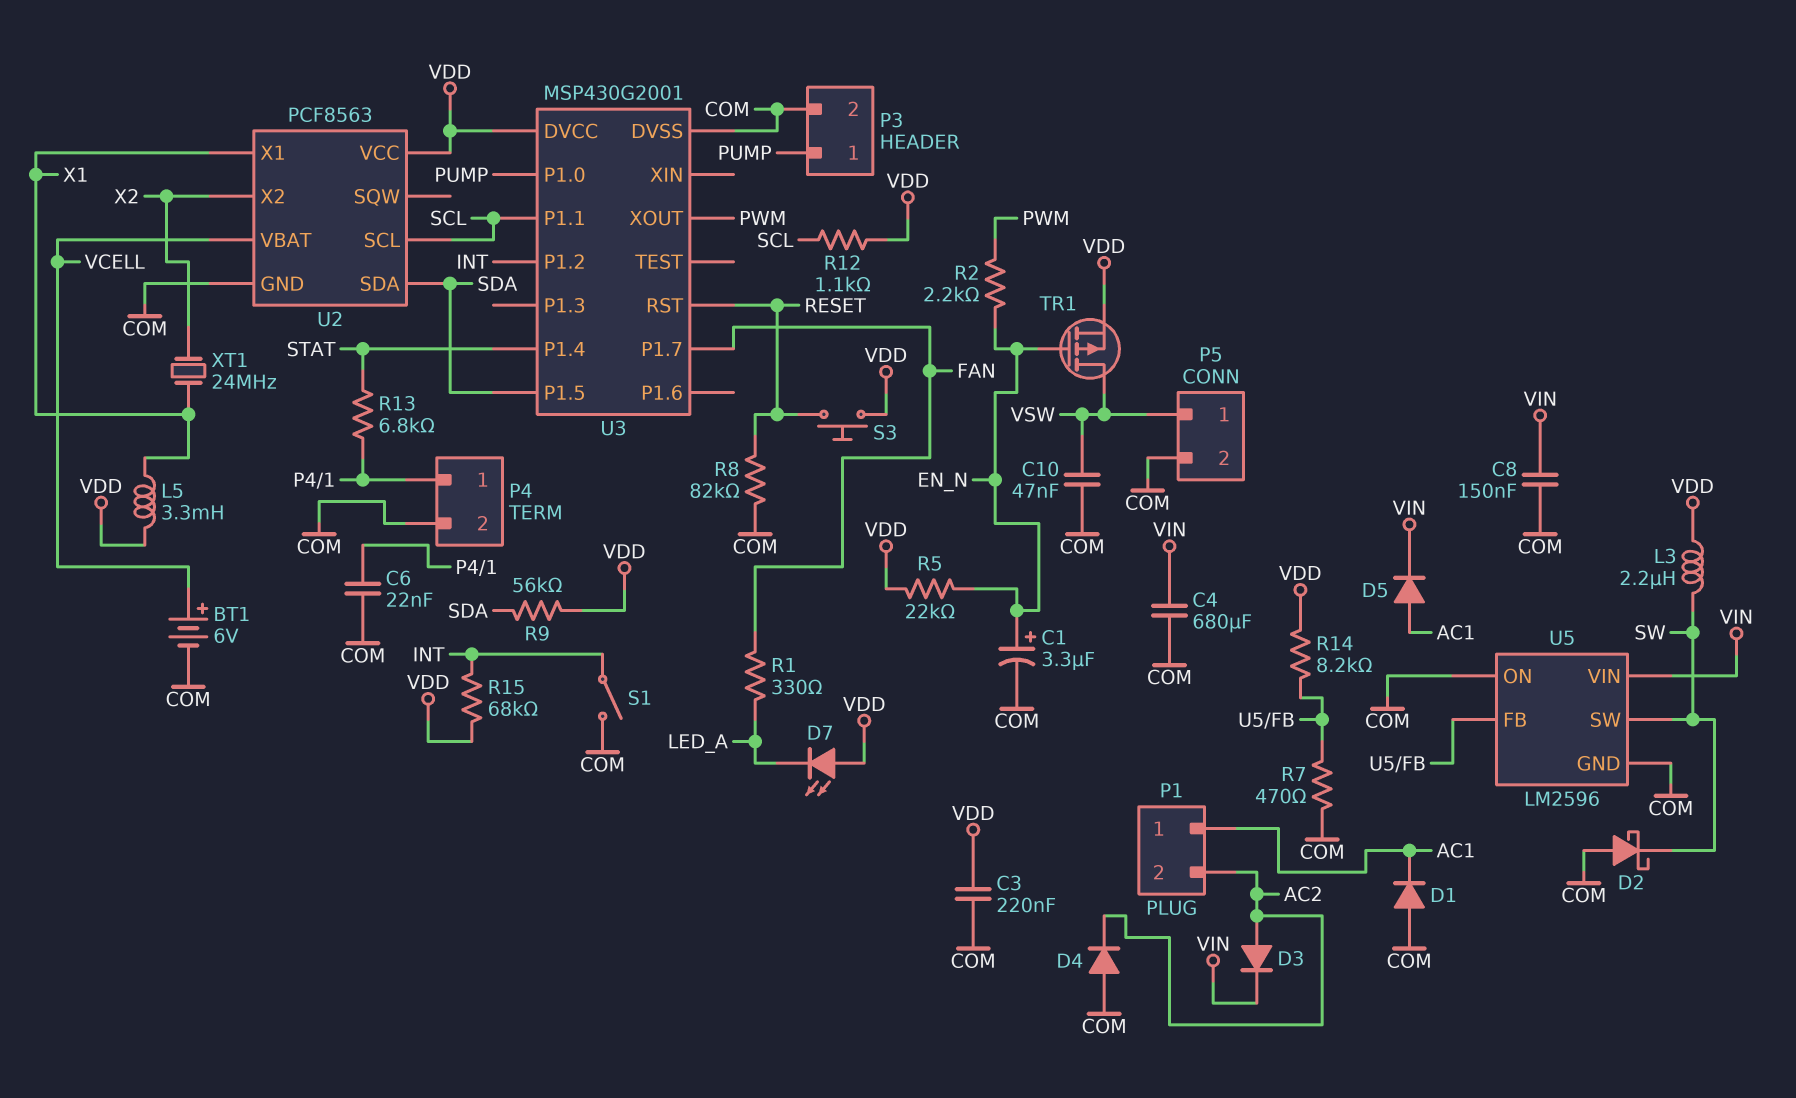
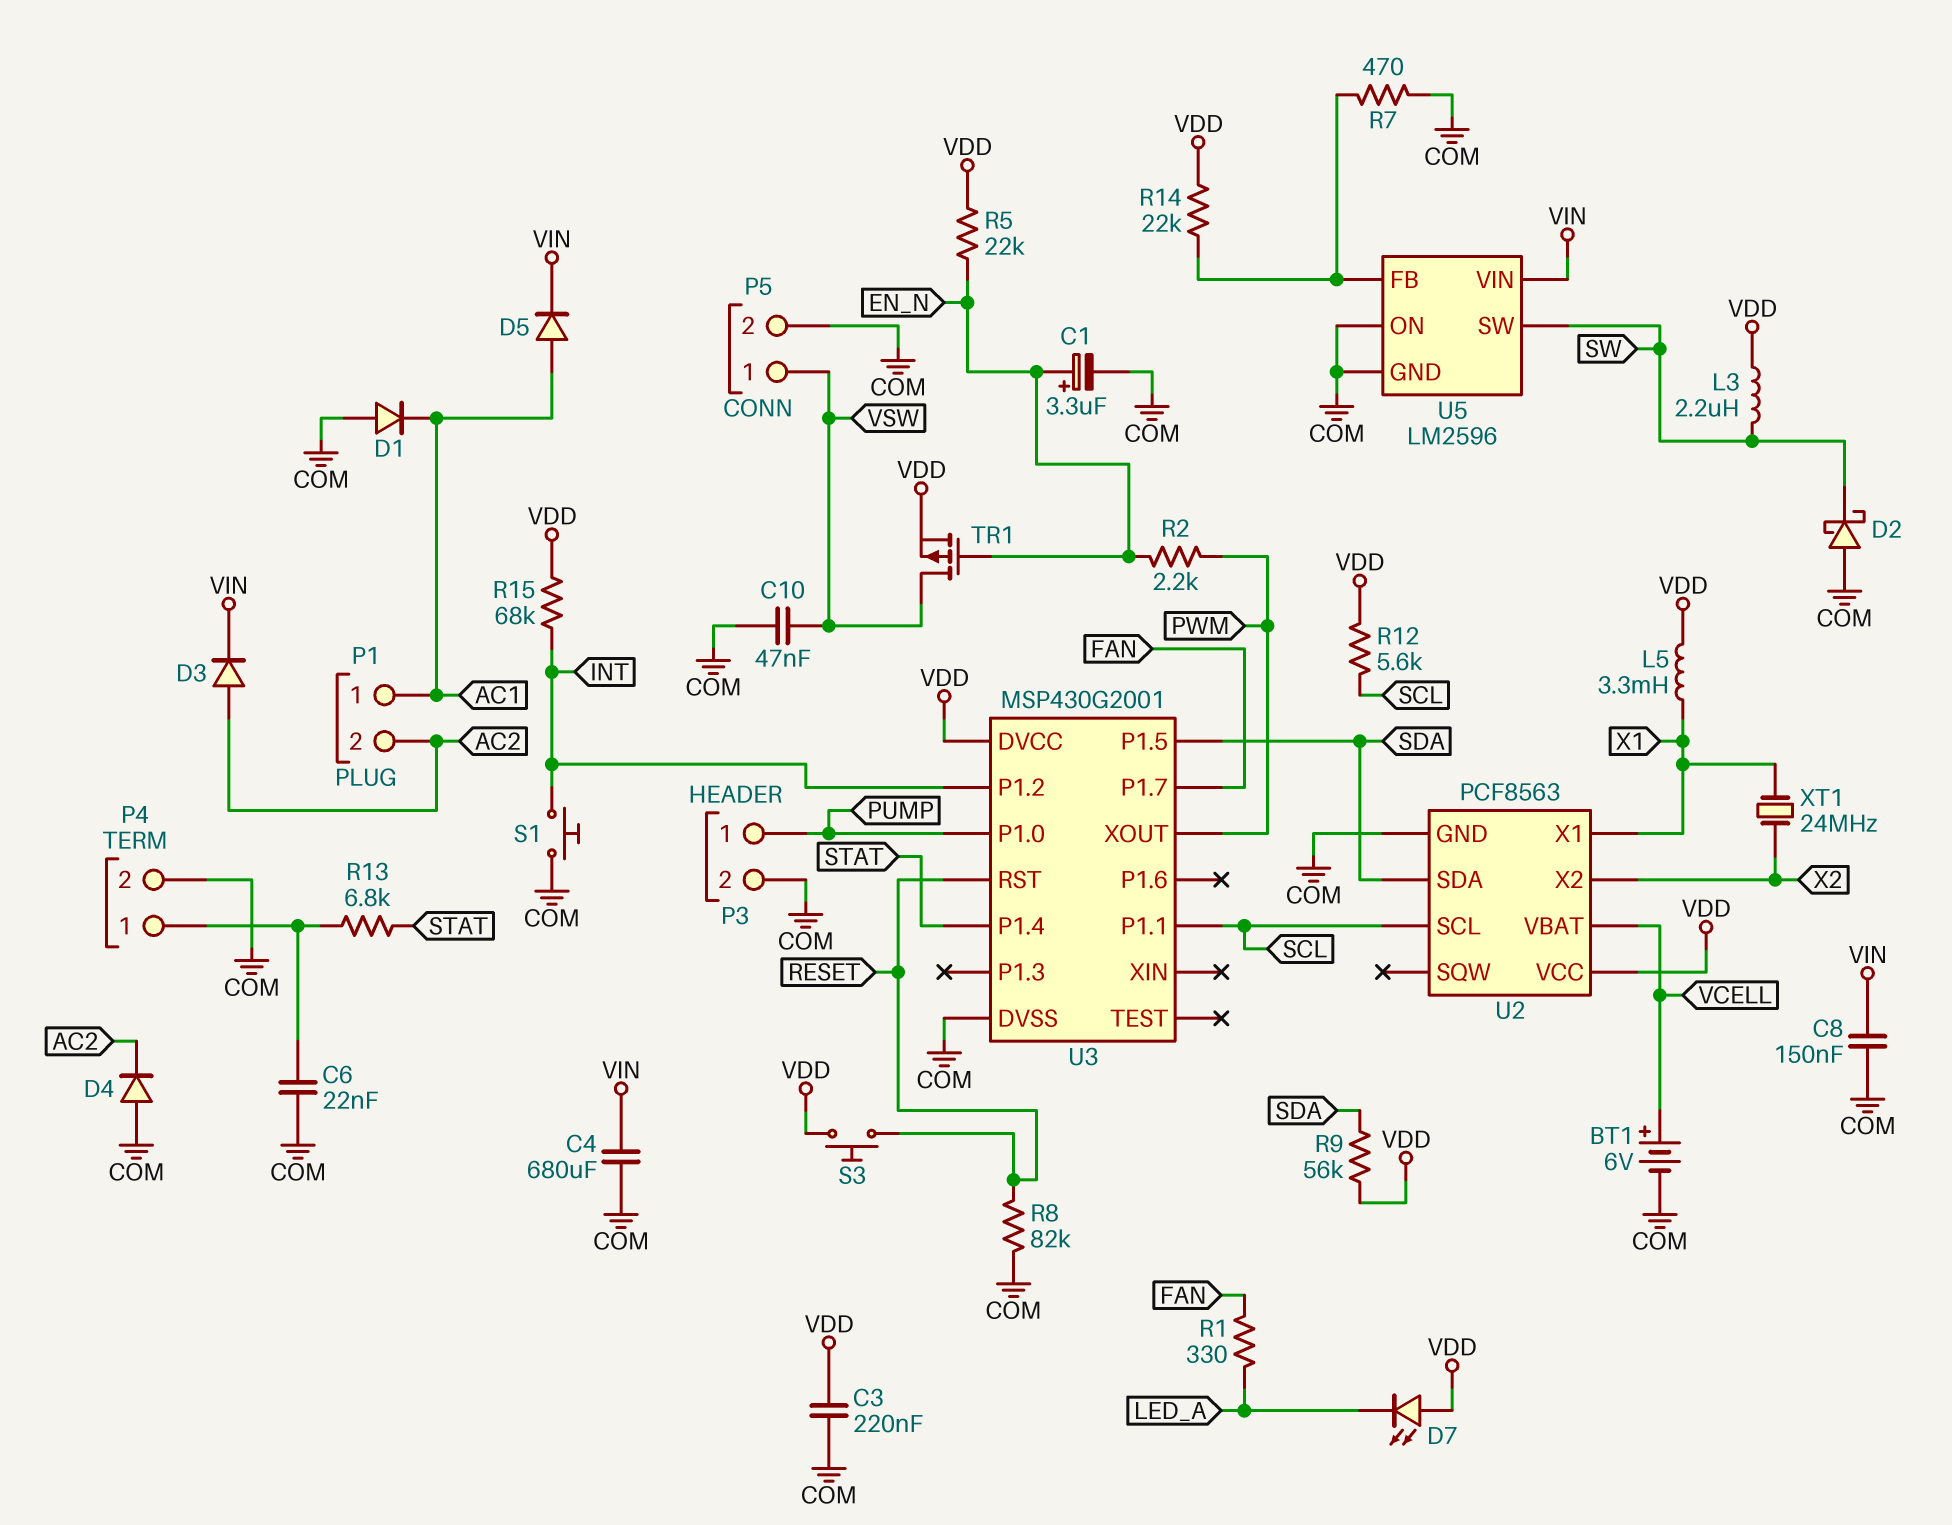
R12: 1.1k (SCL, VDD) -> 5.6k (SCL, VDD)
R14: 8.2k (U5/FB, VDD) -> 22k (U5/FB, VDD)
S1: switch (COM, INT) -> button (COM, INT)

